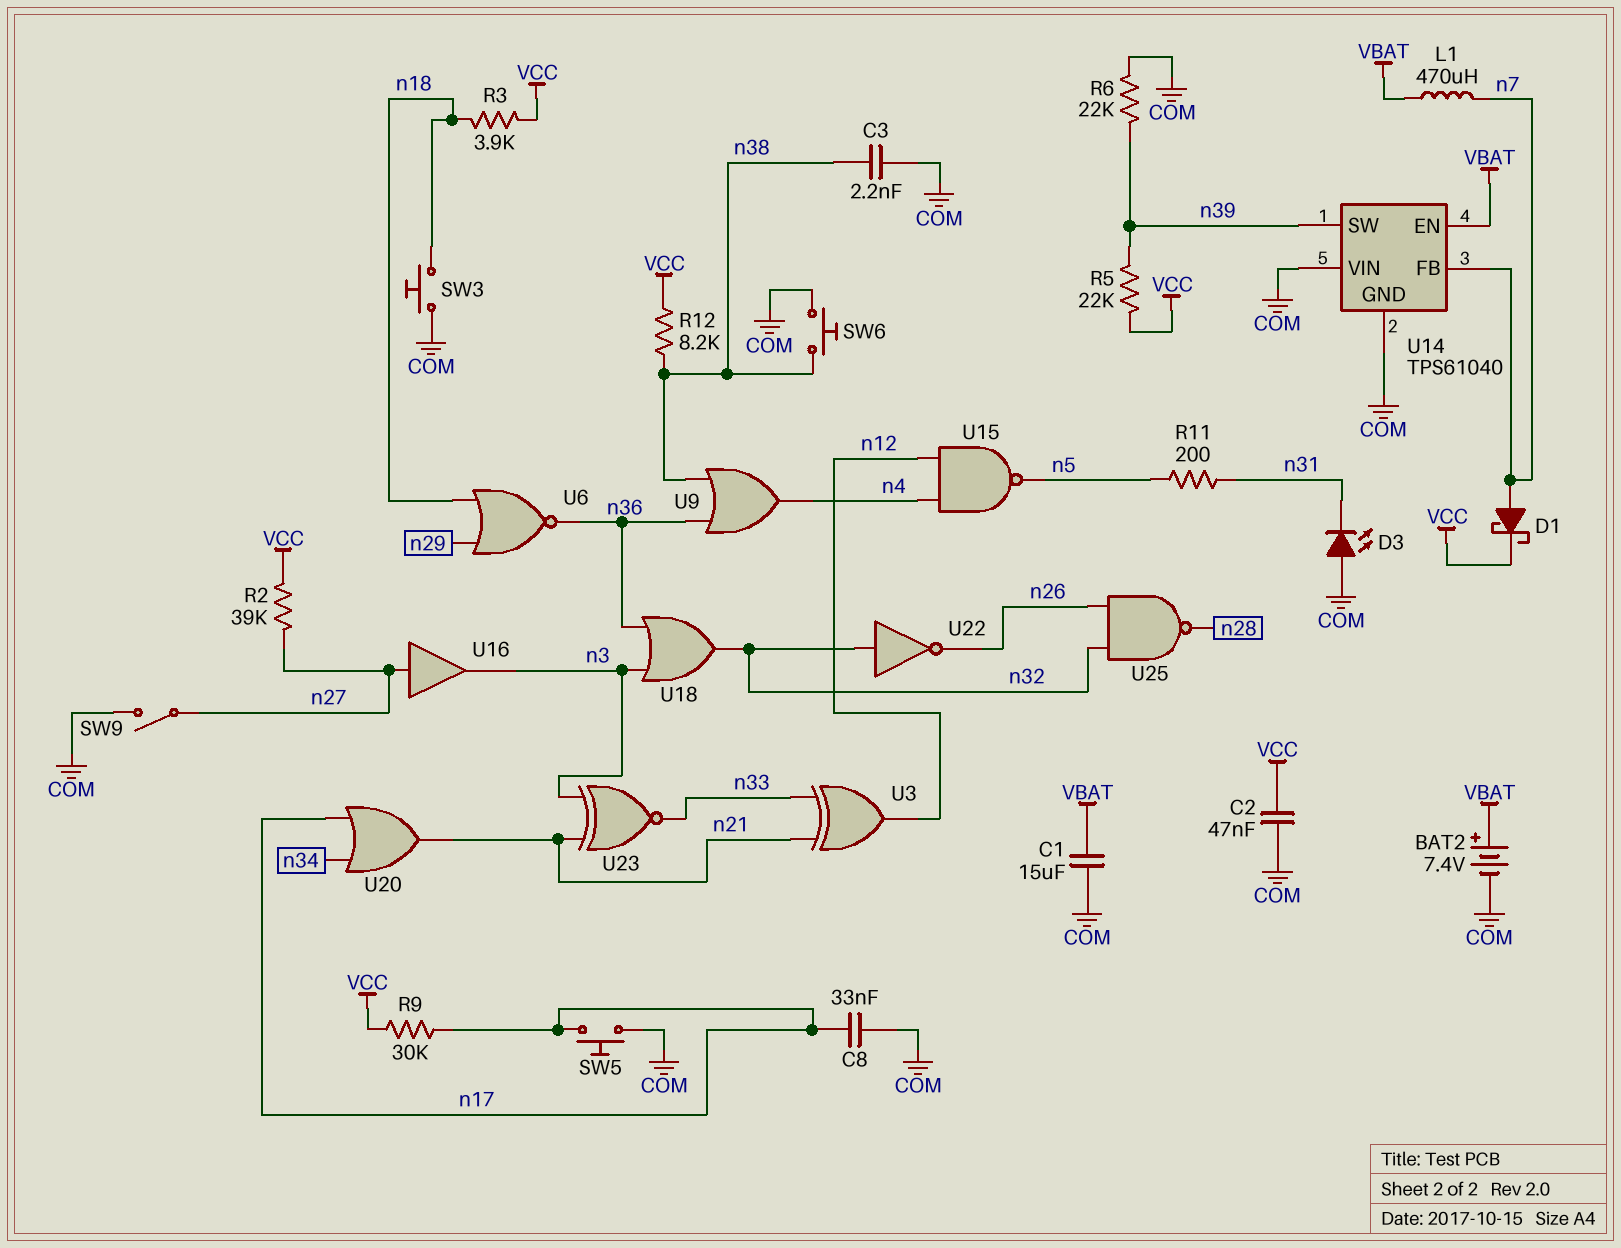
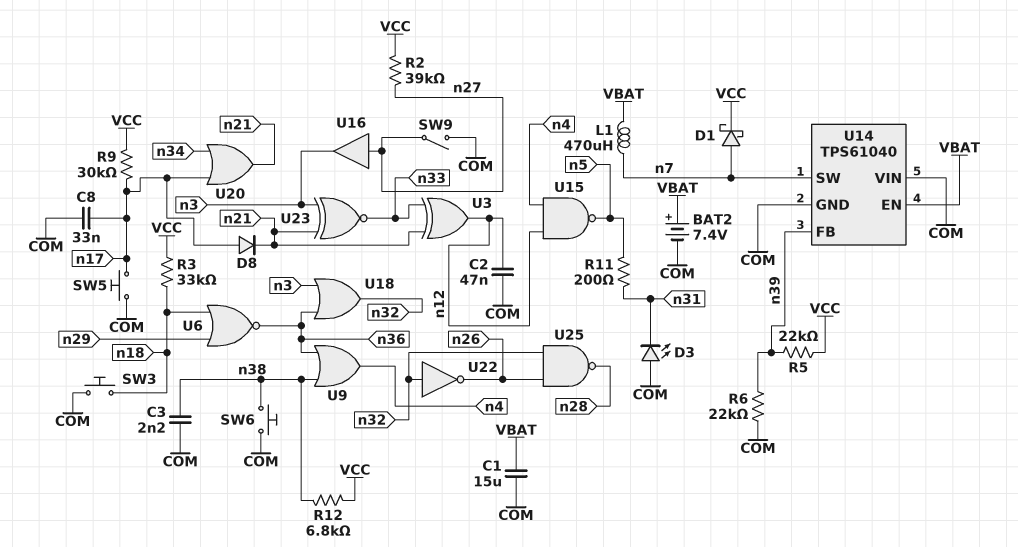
C2: 47nF (COM, VCC) -> 47nF (COM, n12)
D8: none -> diode (A n17, K n21)
R3: 3.9k (VCC, n18) -> 33k (VCC, n18)
R12: 8.2k (VCC, n38) -> 6.8k (VCC, n38)
U14 pin FB: n7 -> n39
U14 pin SW: n39 -> n7

